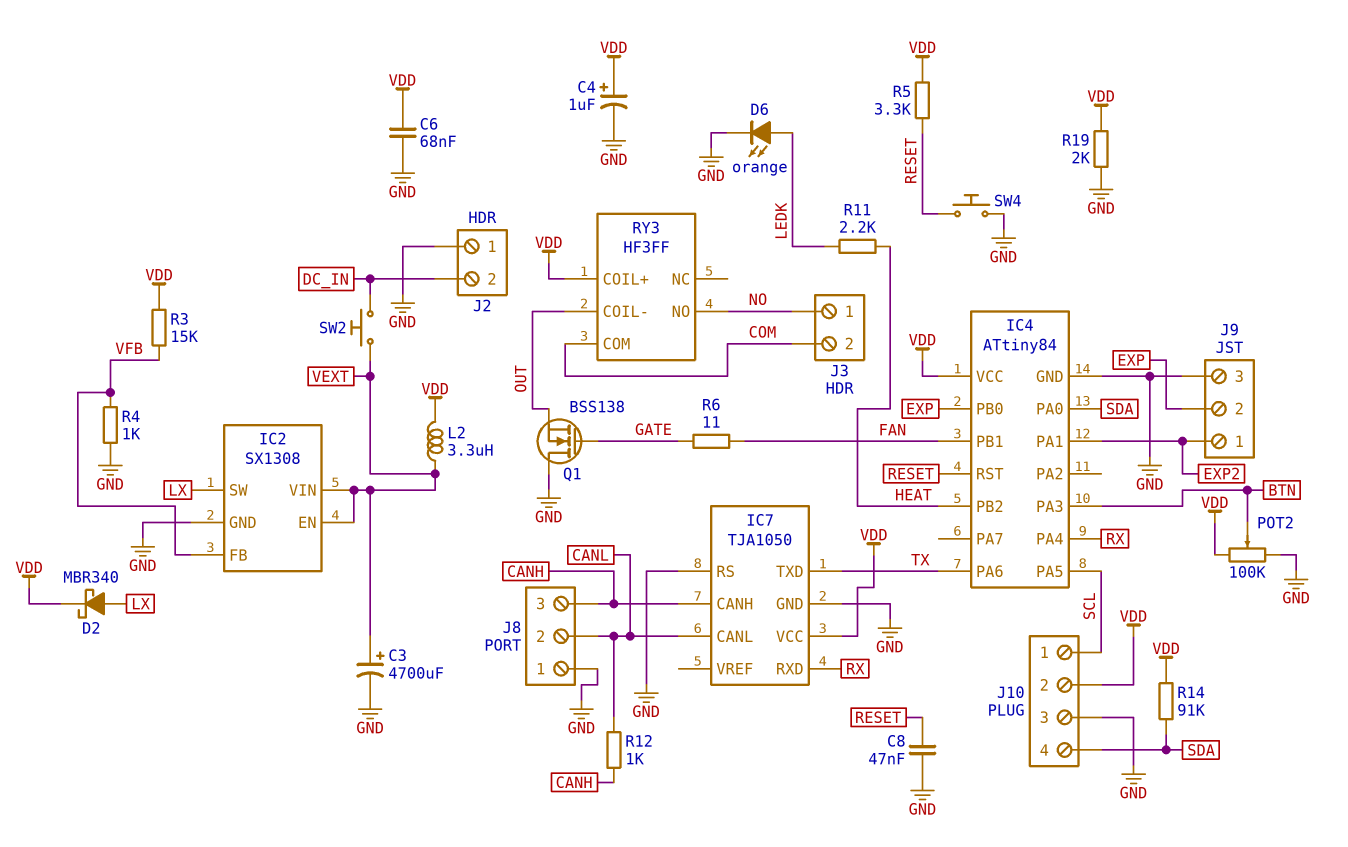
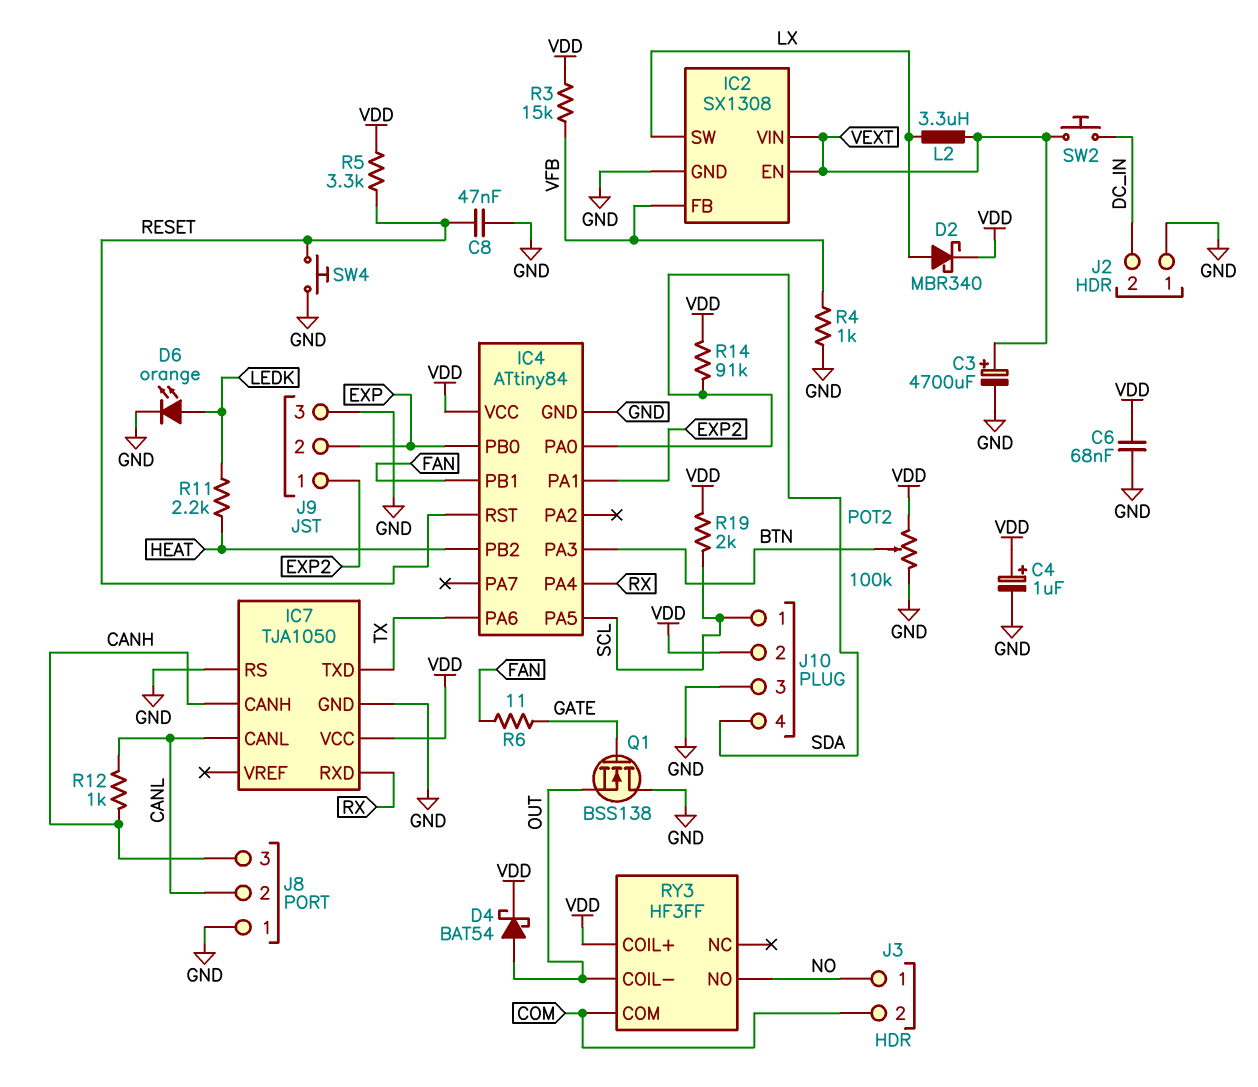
D4: none -> schottky BAT54 (A OUT, K VDD)
L2: 3.3uH (VDD, VEXT) -> 3.3uH (LX, VEXT)
R19: 2k (GND, VDD) -> 2k (SCL, VDD)

